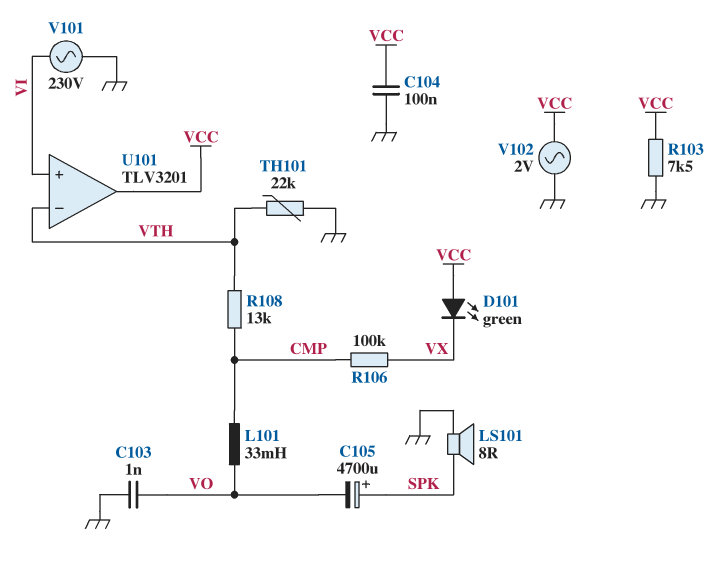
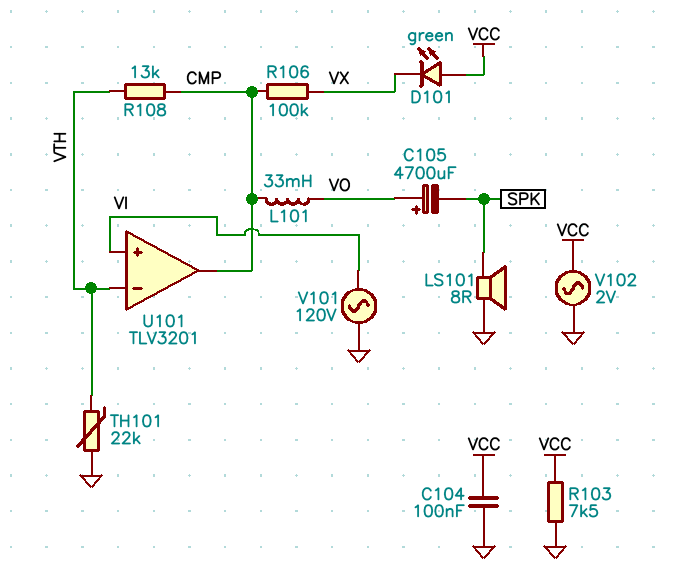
C103: 1nF (GND, VO) -> none
C105: 4700uF (plus SPK, minus VO) -> 4700uF (plus VO, minus SPK)
U101 pin out: VCC -> CMP
V101: AC 230V (GND, VI) -> AC 120V (GND, VI)

